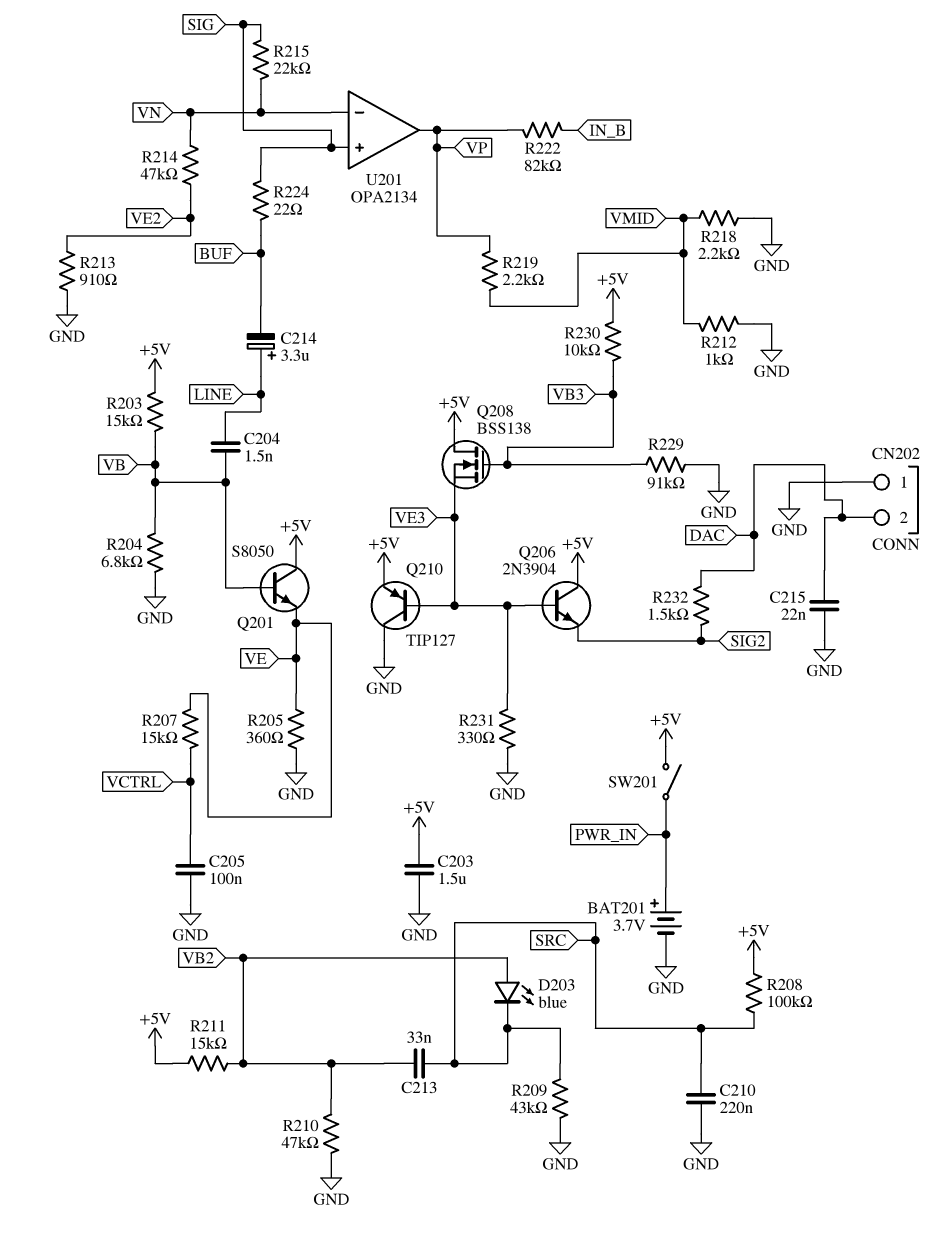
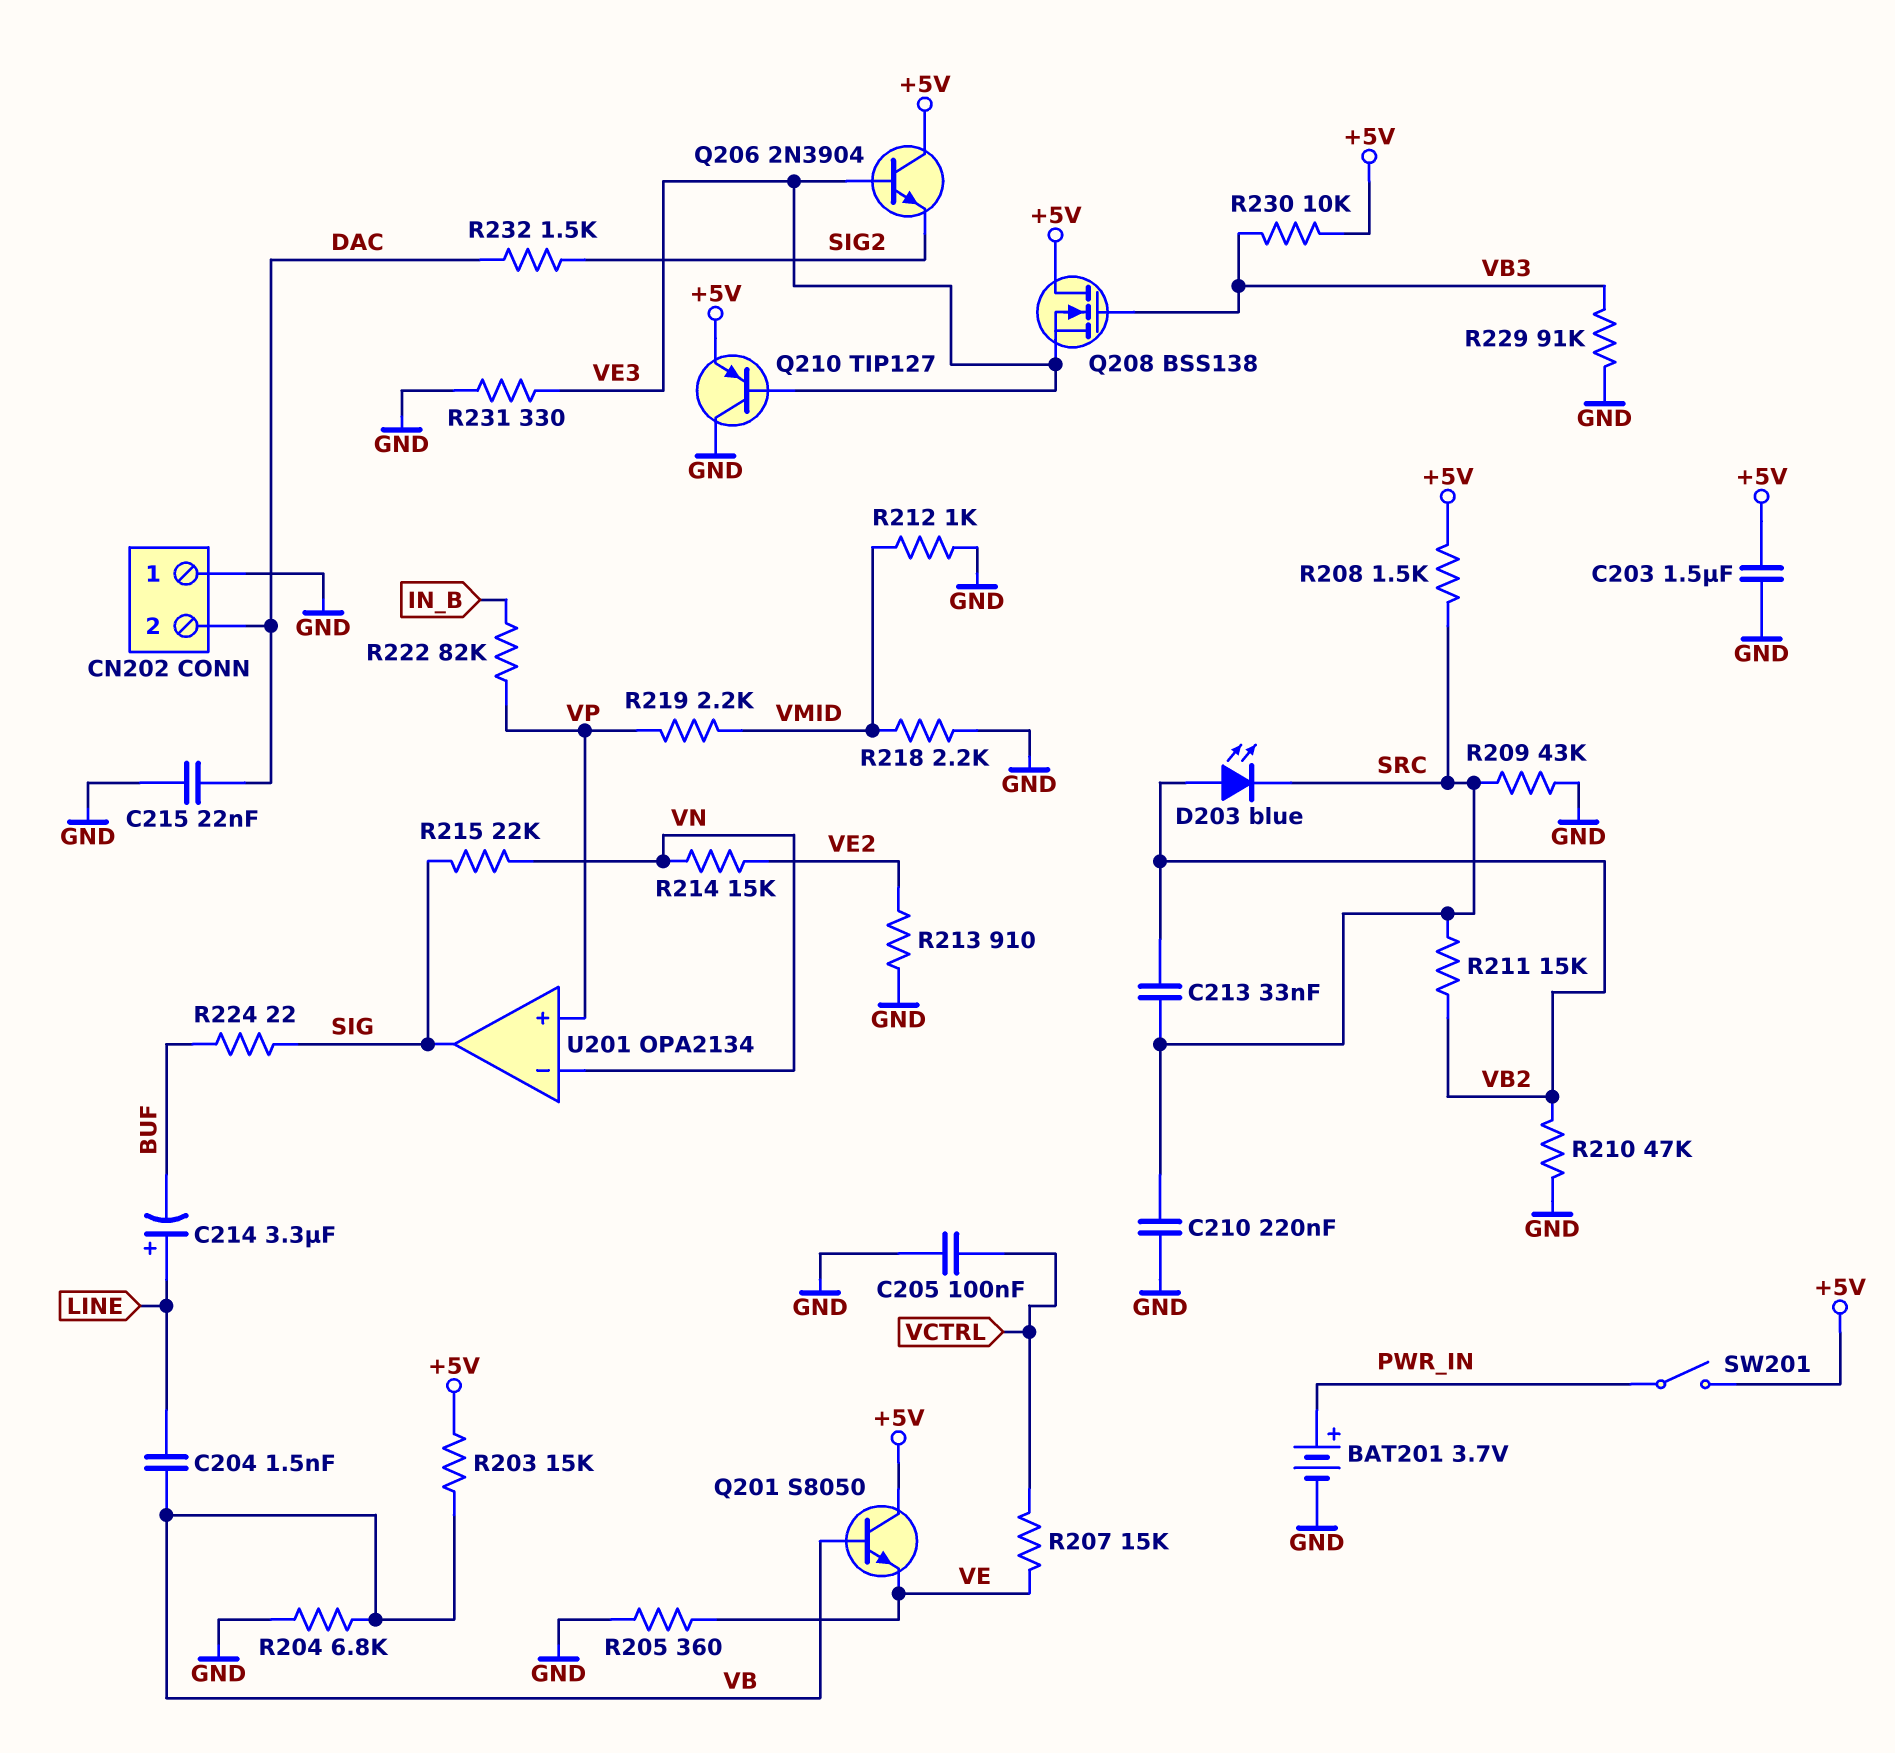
R208: 100k (+5V, SRC) -> 1.5k (+5V, SRC)
R211: 15k (+5V, VB2) -> 15k (SRC, VB2)
R214: 47k (VE2, VN) -> 15k (VE2, VN)
U201 pin in+: SIG -> VP
U201 pin out: VP -> SIG

